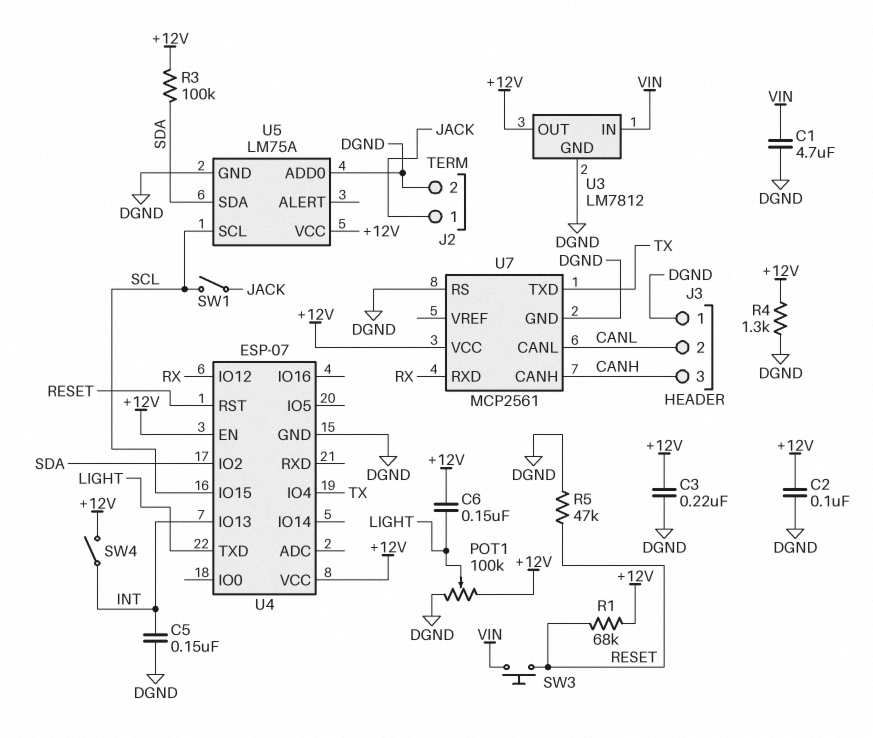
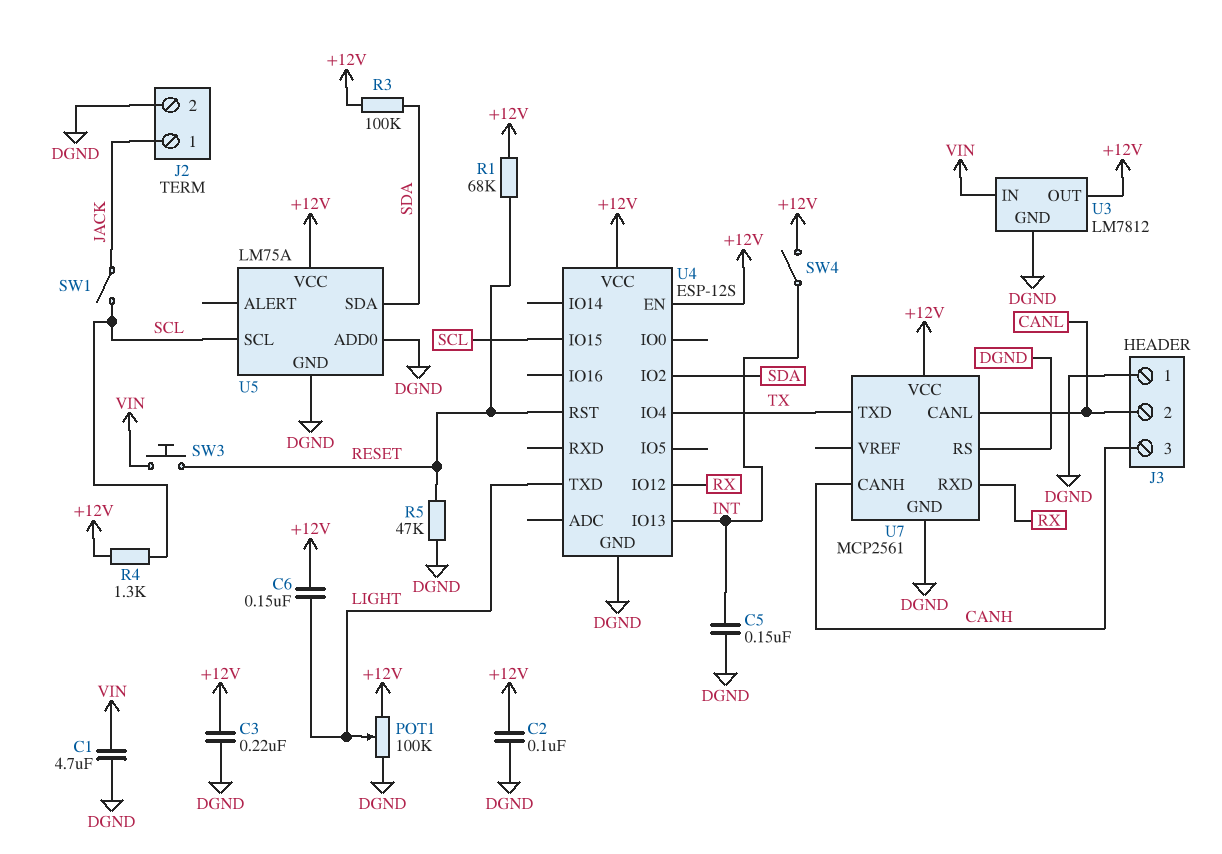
R4: 1.3k (+12V, DGND) -> 1.3k (+12V, SCL)
U4: ESP-07 -> ESP-12S

